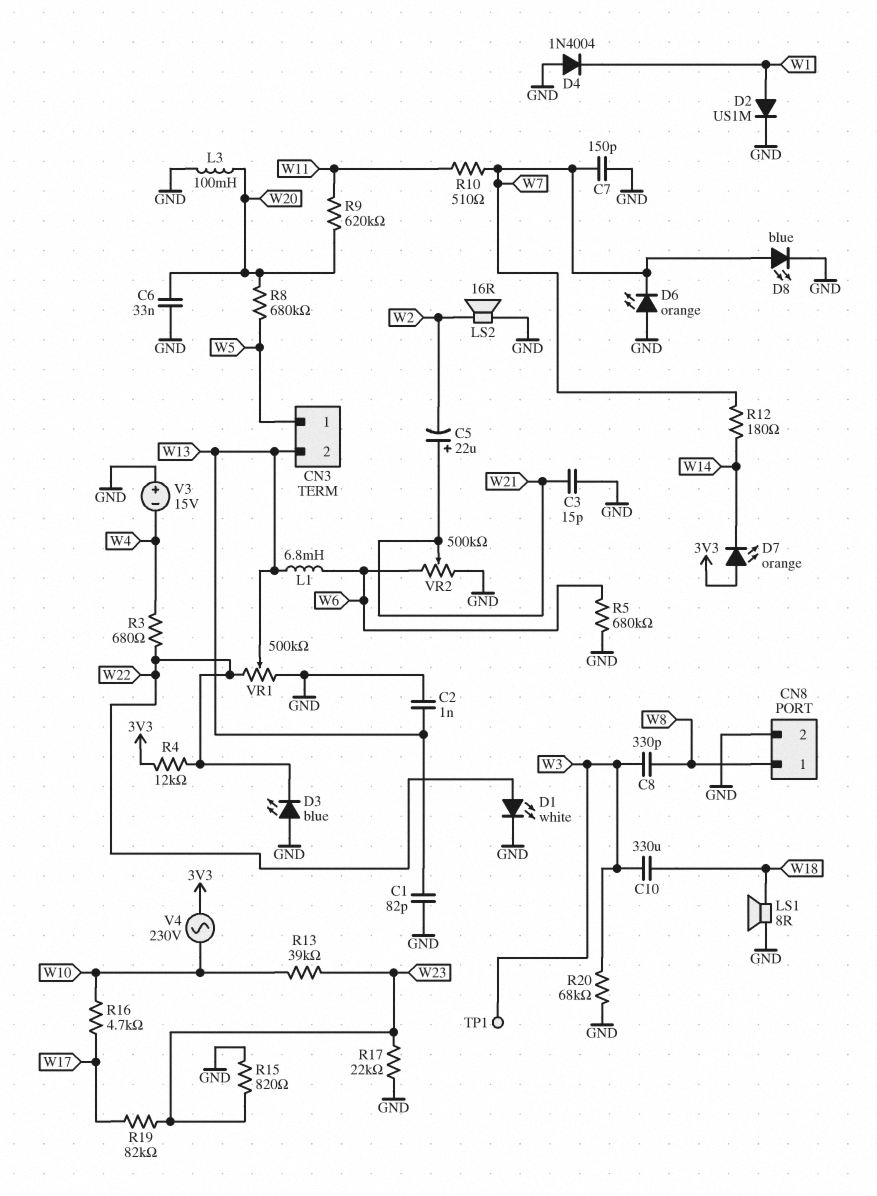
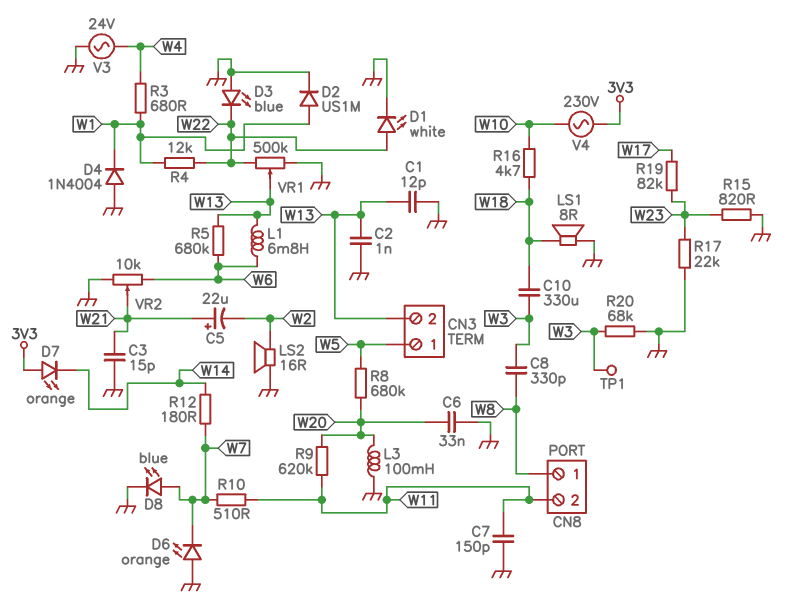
C1: 82pF (GND, W13) -> 12pF (GND, W13)
C7: 150pF (GND, W7) -> 150pF (GND, W11)
CN8 pin 2: GND -> W11
R3: 680 (W4, W22) -> 680 (W1, W4)
R4: 12k (3V3, W22) -> 12k (W1, W22)
R5: 680k (GND, W6) -> 680k (W6, W13)
R13: 39k (W10, W23) -> none
R16: 4.7k (W10, W17) -> 4.7k (W10, W18)
V3: 15V (plus GND, minus W4) -> AC 24V (GND, W4)
VR2: 500k (GND, W6, wiper W21) -> 10k (GND, W6, wiper W21)

